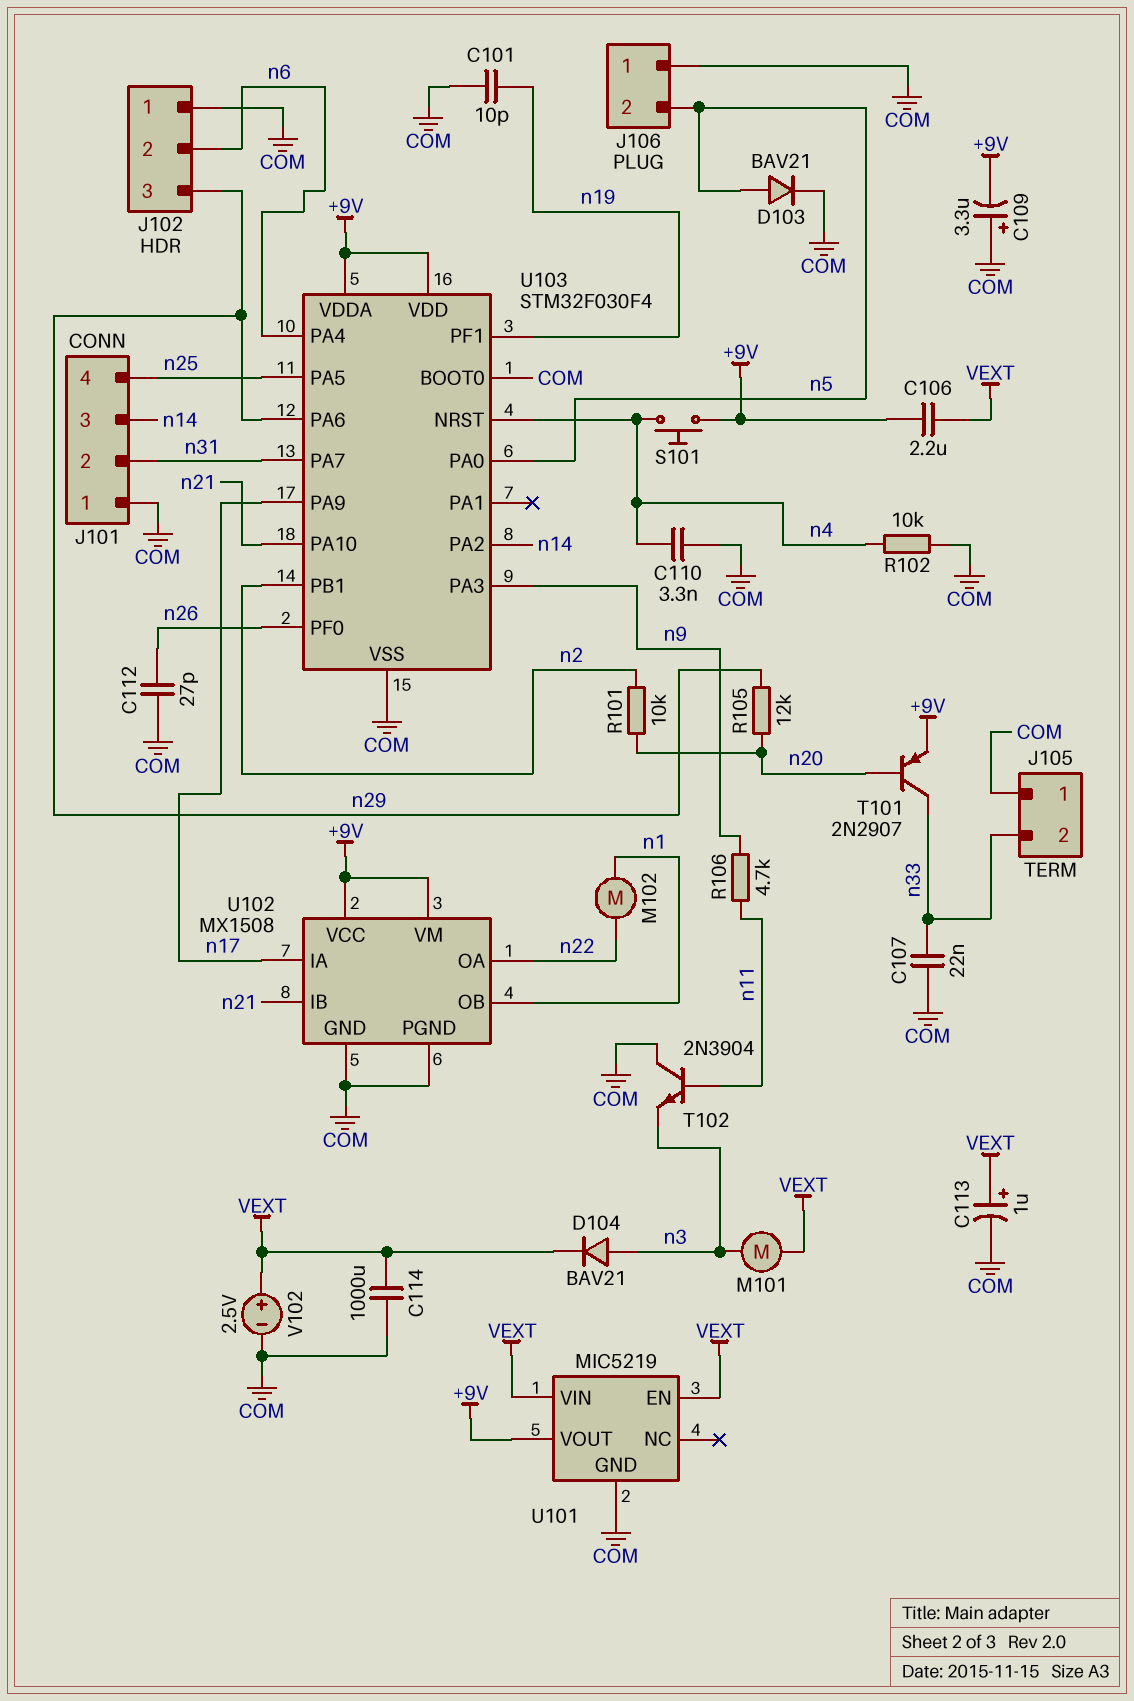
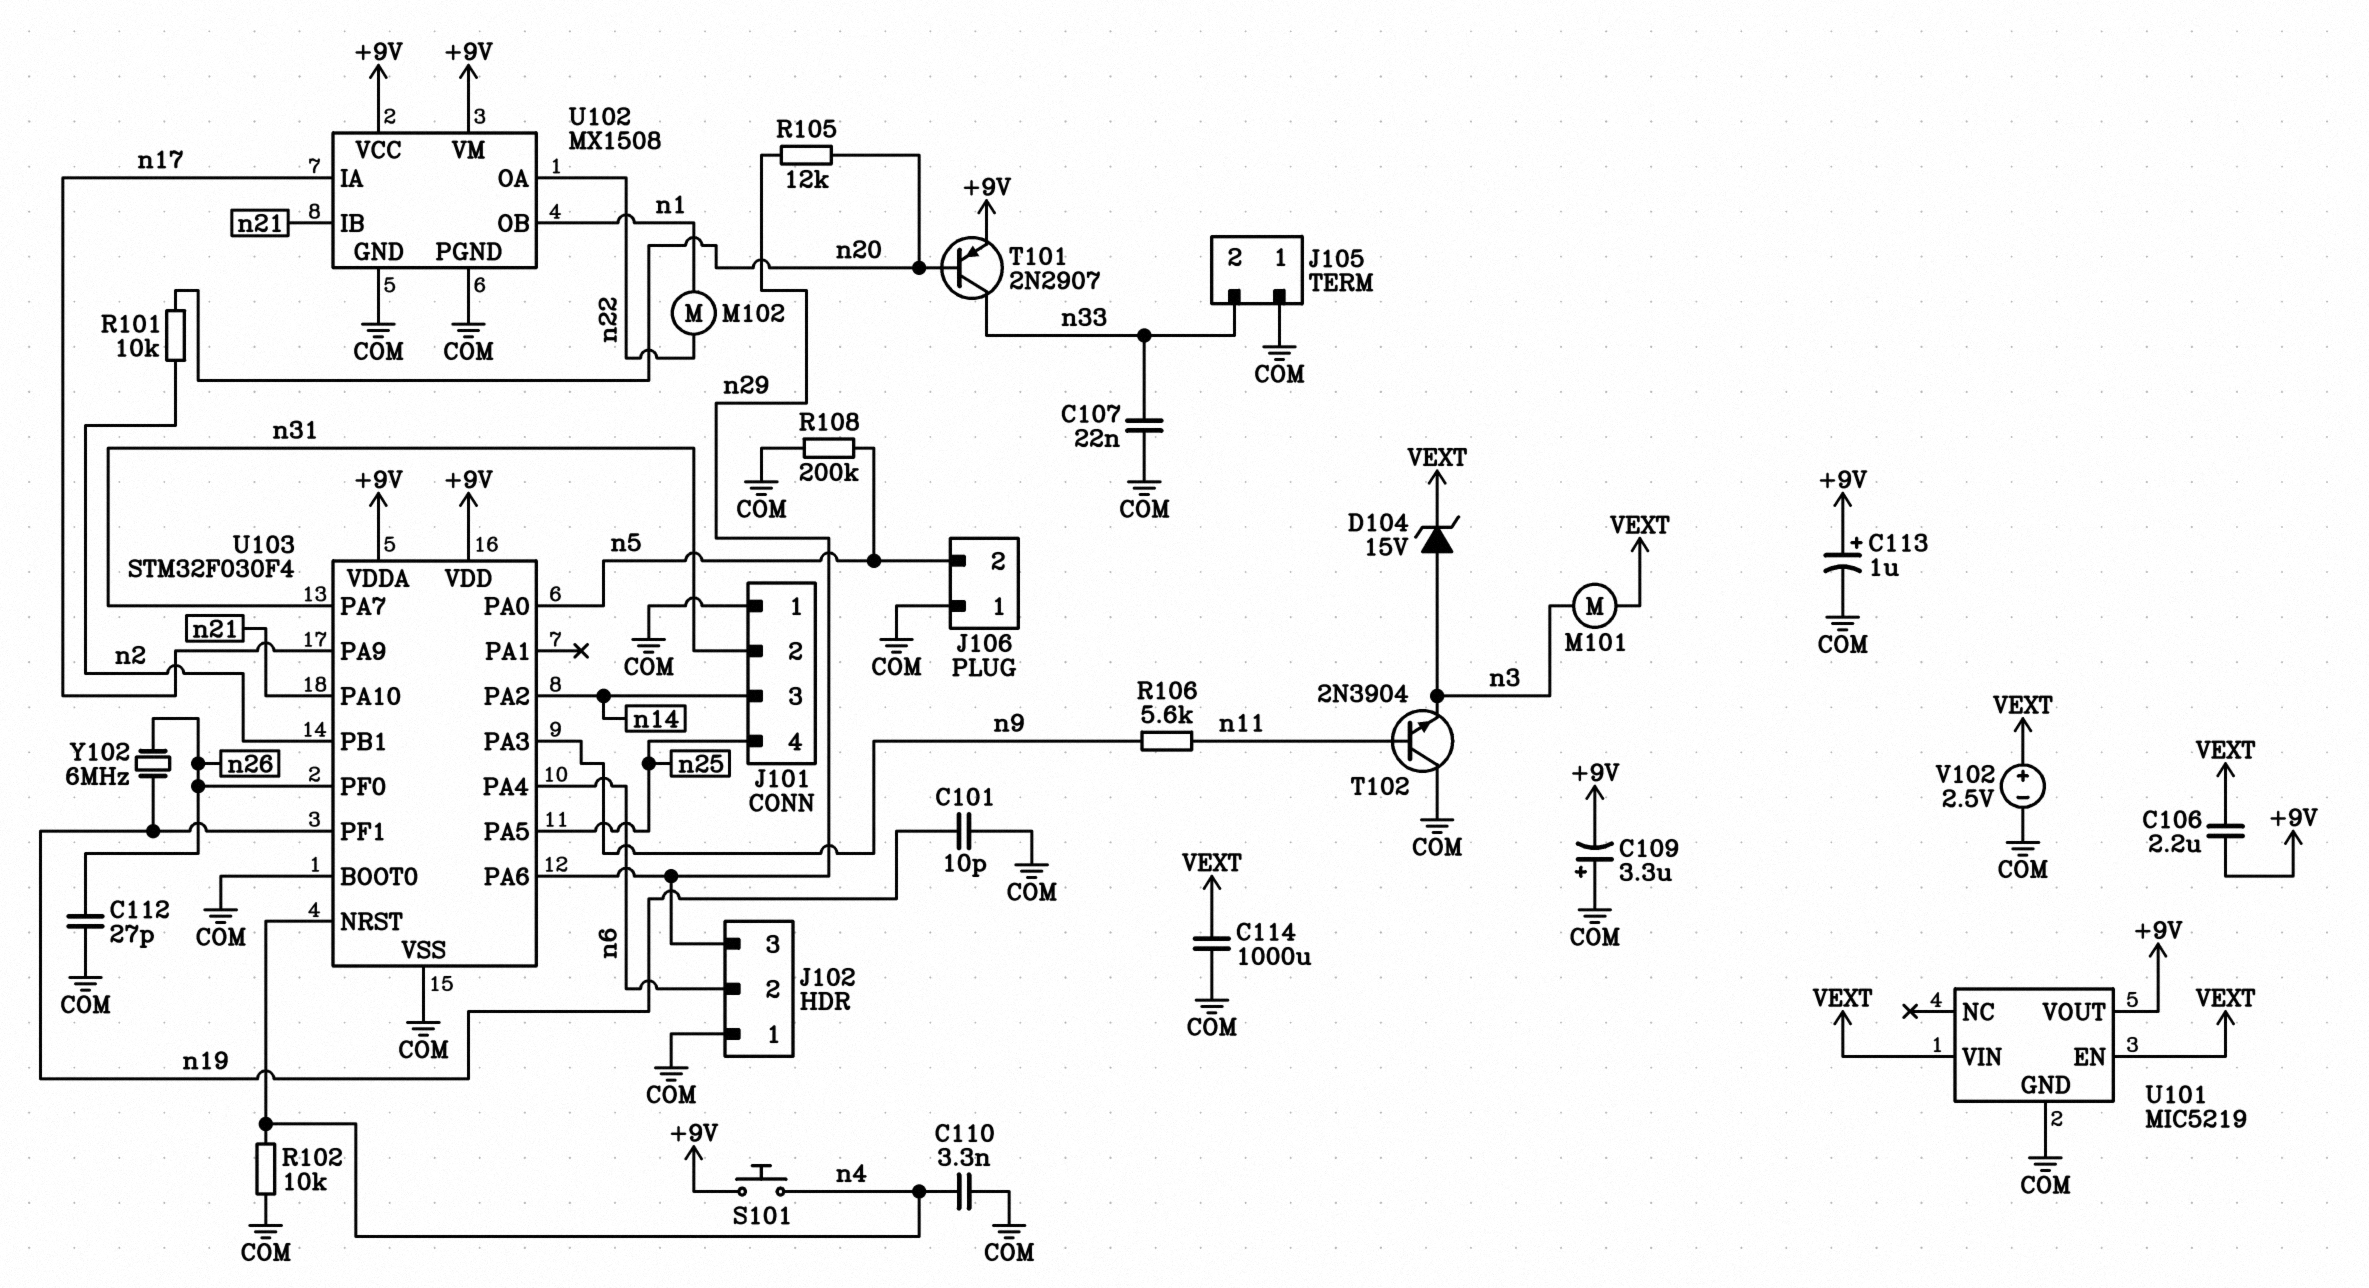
C113: 1uF (plus VEXT, minus COM) -> 1uF (plus +9V, minus COM)
D103: diode BAV21 (A n5, K COM) -> none
D104: diode BAV21 (A n3, K VEXT) -> zener 15V (A n3, K VEXT)
R106: 4.7k (n9, n11) -> 5.6k (n9, n11)
R108: none -> 200k (COM, n5)
Y102: none -> 6MHz (n19, n26)

